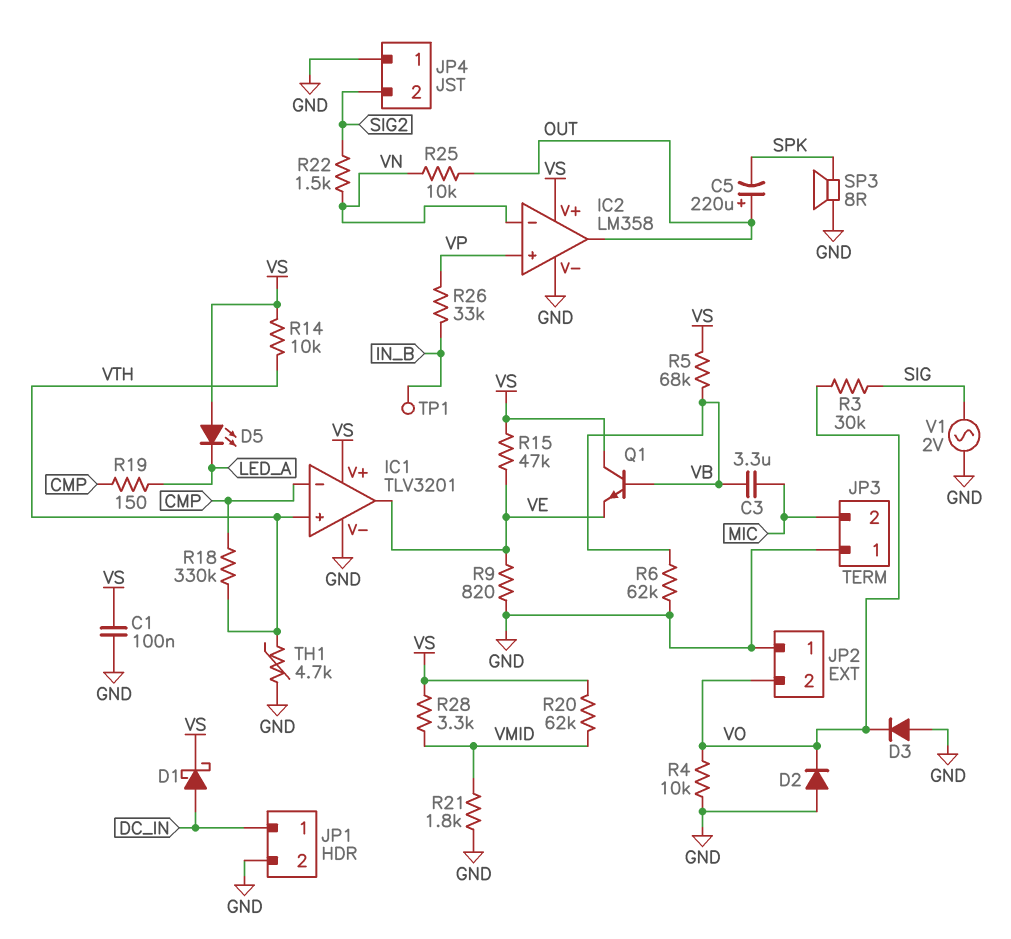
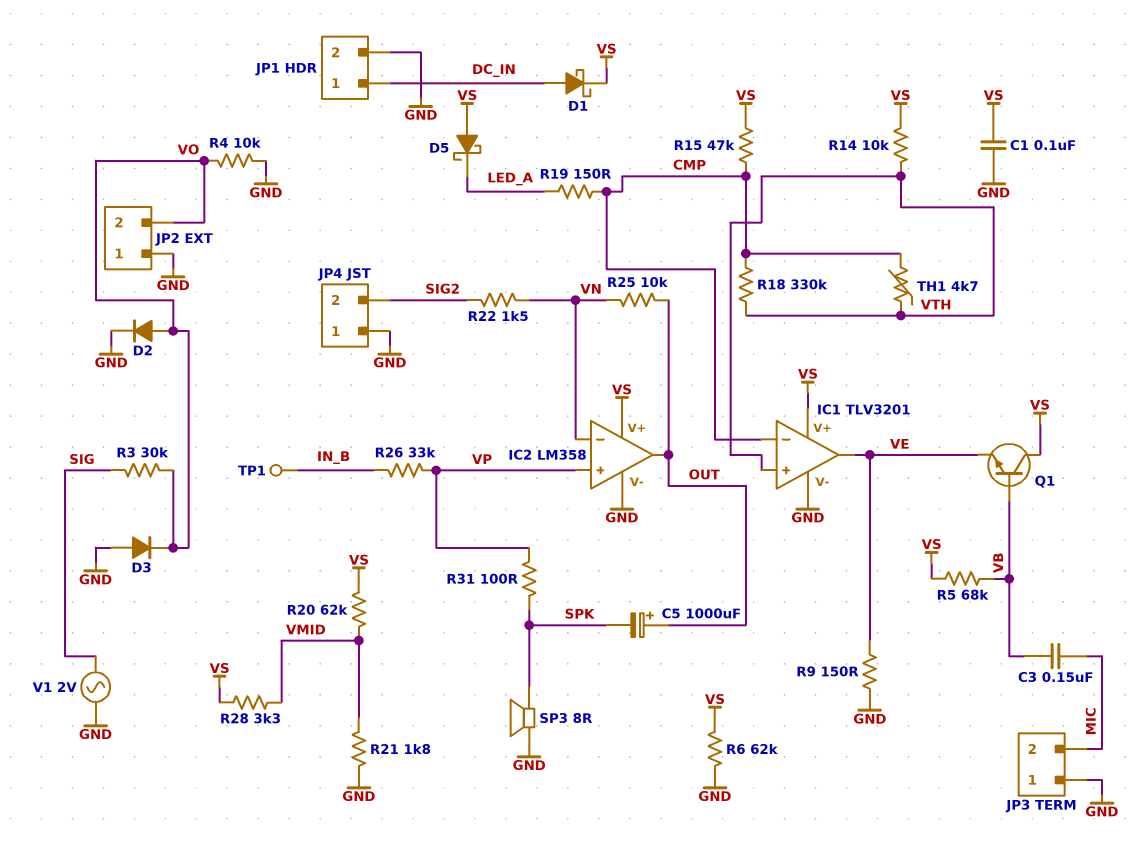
C3: 3.3uF (MIC, VB) -> 150nF (MIC, VB)
C5: 220uF (plus OUT, minus SPK) -> 1000uF (plus OUT, minus SPK)
D2: diode (A GND, K VO) -> diode (A VO, K GND)
D5: LED (A VS, K LED_A) -> schottky (A VS, K LED_A)
R6: 62k (GND, VB) -> 62k (GND, VS)
R9: 820 (GND, VE) -> 150 (GND, VE)
R15: 47k (VE, VS) -> 47k (CMP, VS)
R31: none -> 100 (SPK, VP)
TH1: 4.7k (GND, VTH) -> 4.7k (CMP, VTH)

